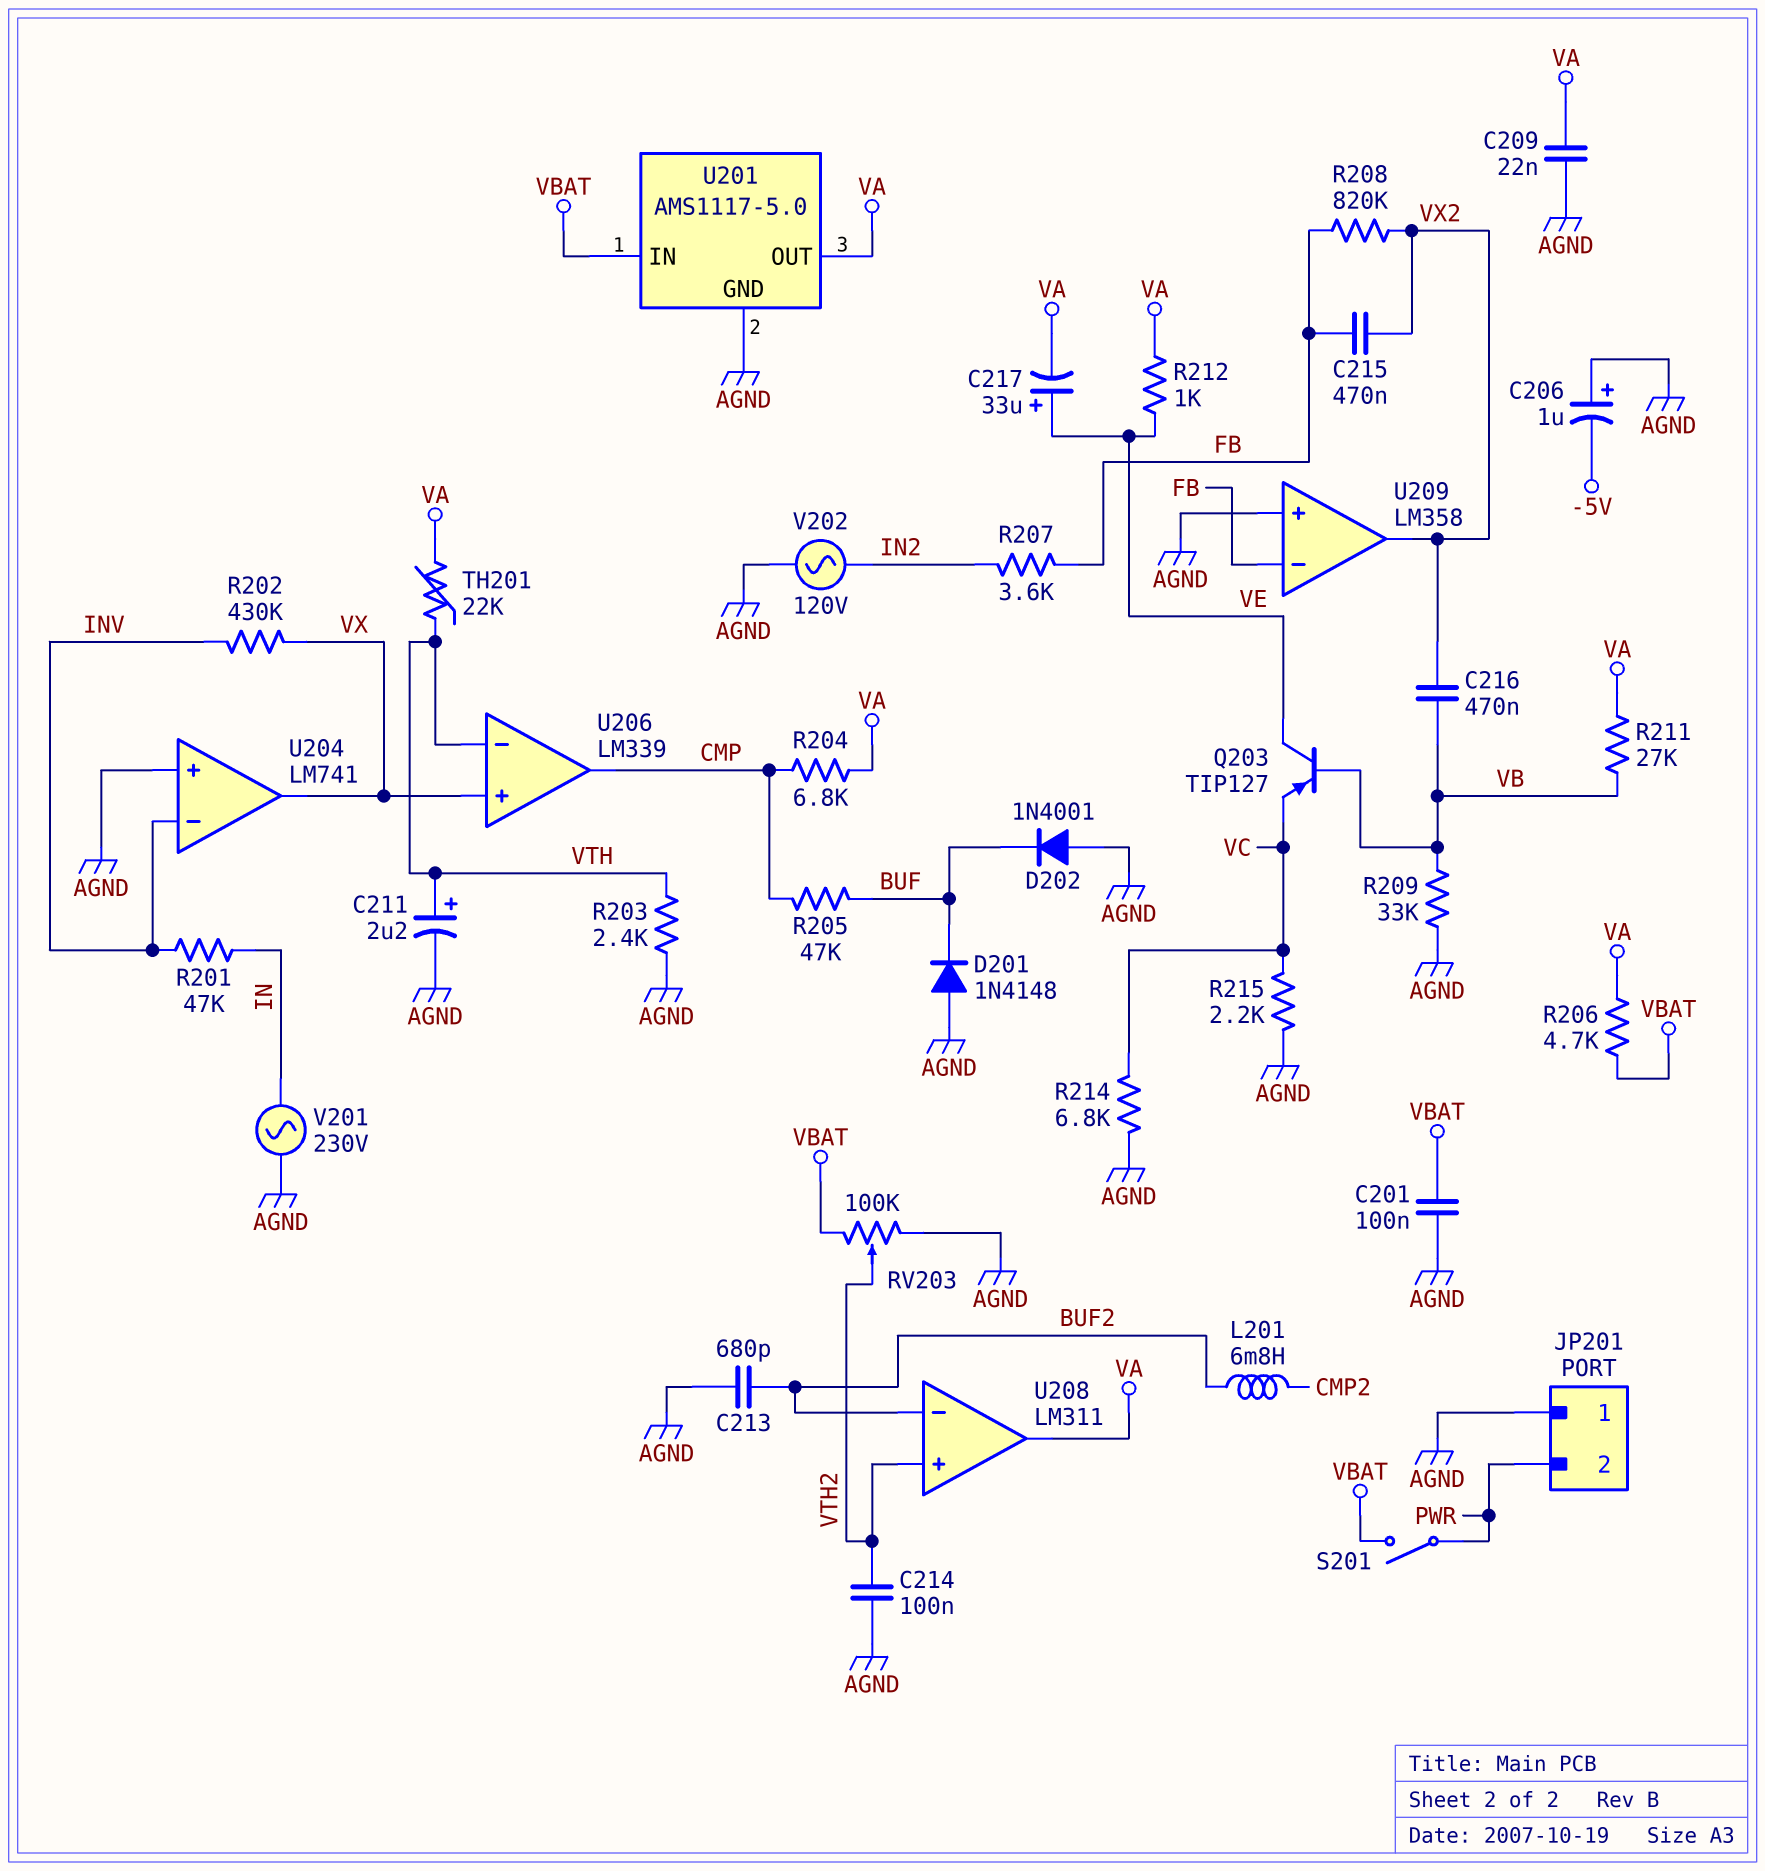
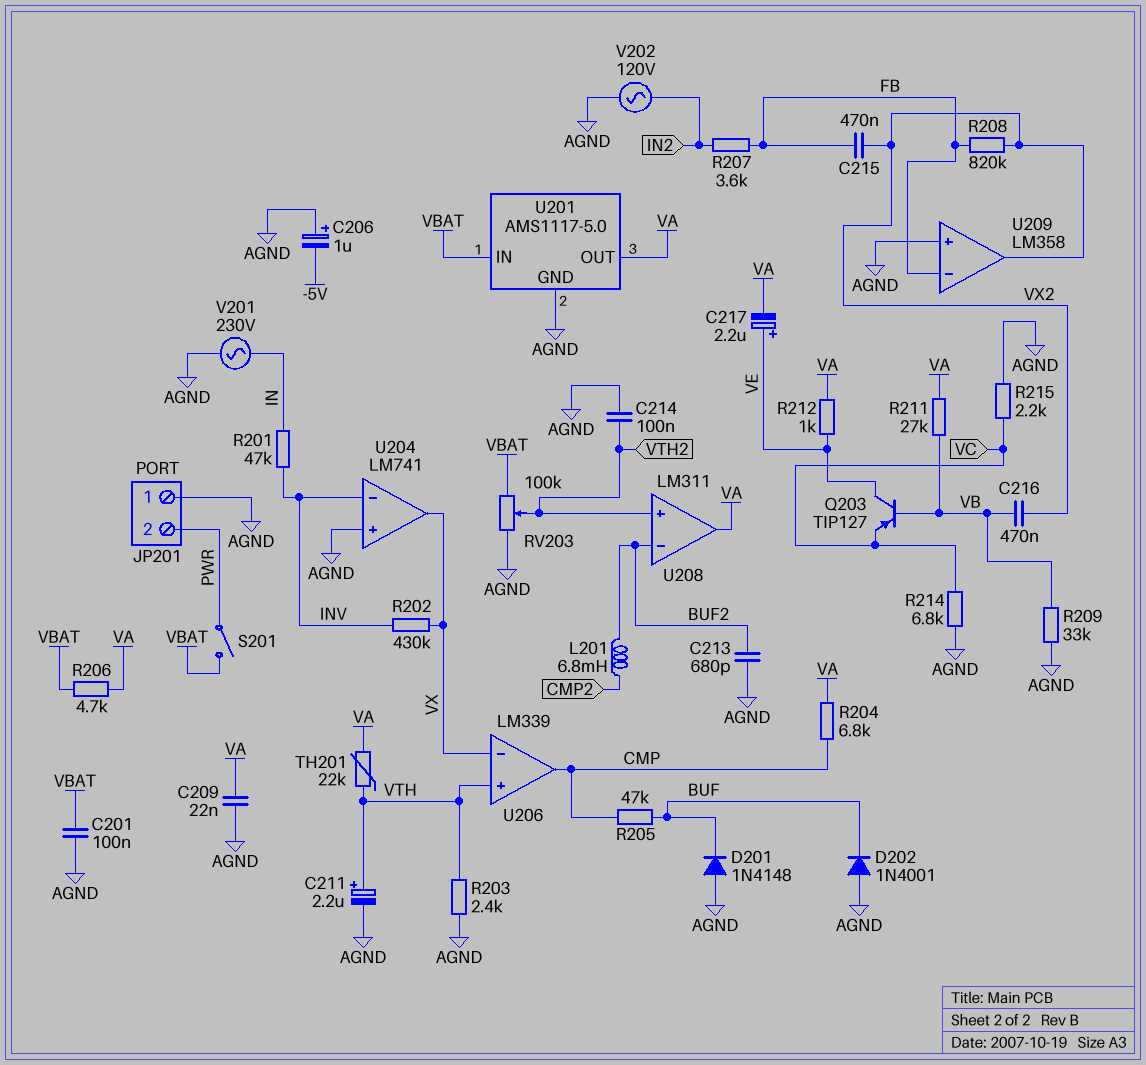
C217: 33uF (plus VE, minus VA) -> 2.2uF (plus VE, minus VA)
U206 pin in+: VX -> VTH
U206 pin in-: VTH -> VX

